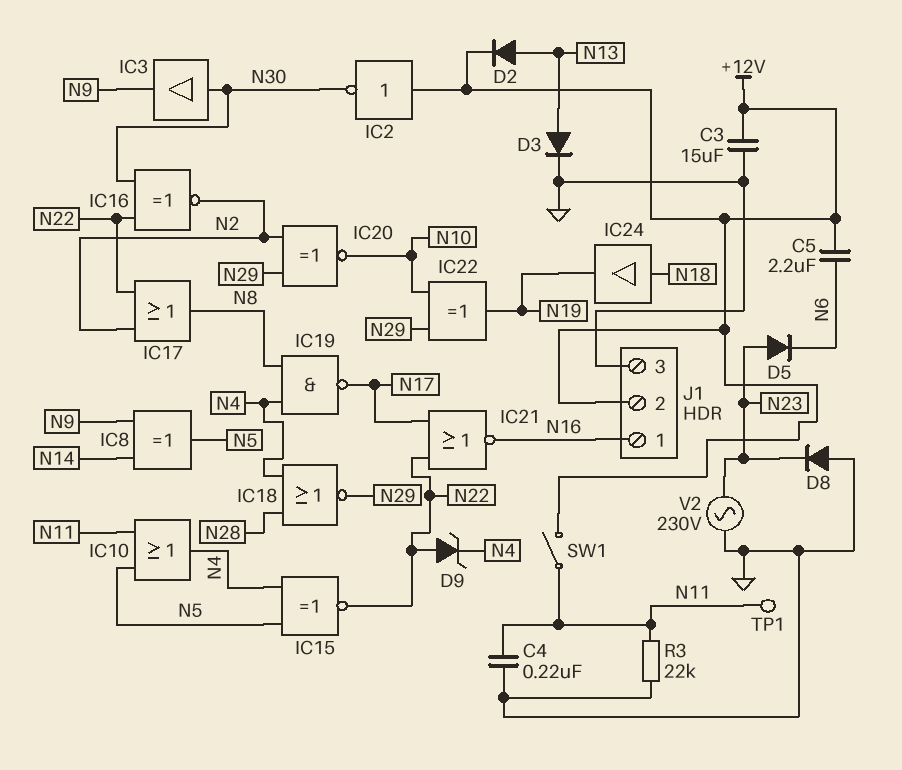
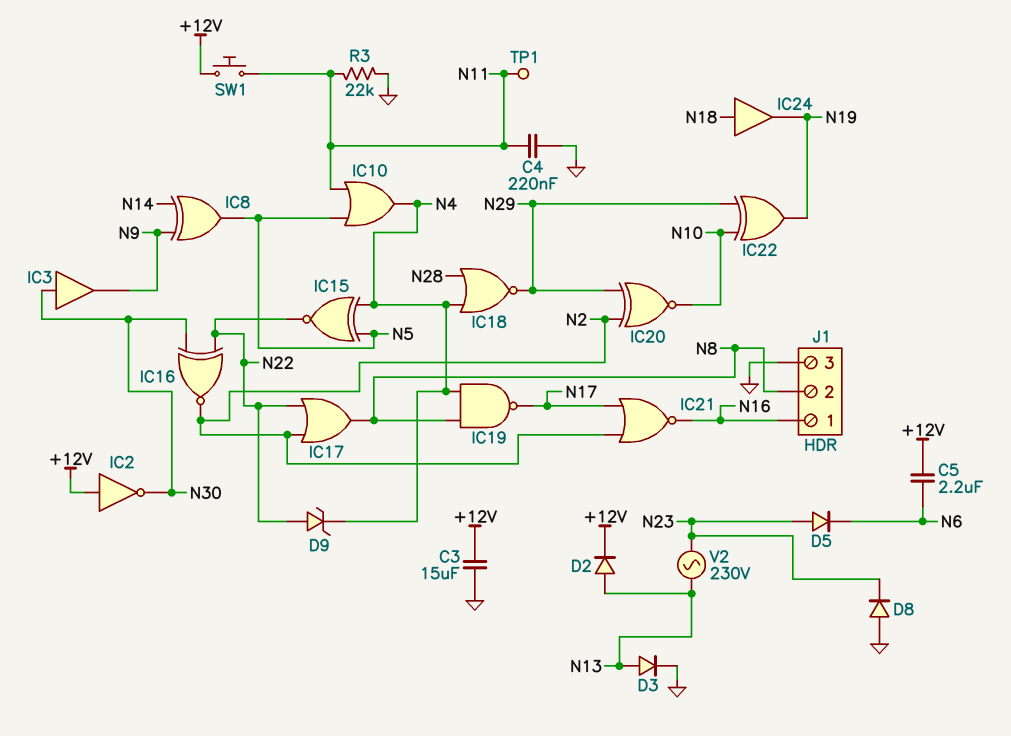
IC21: NOR (in N17, in N22, out N16) -> NOR (in N2, in N17, out N16)
J1 pin 2: +12V -> N8
SW1: switch (+12V, N11) -> button (+12V, N11)
V2: AC 230V (GND, N23) -> AC 230V (N13, N23)

